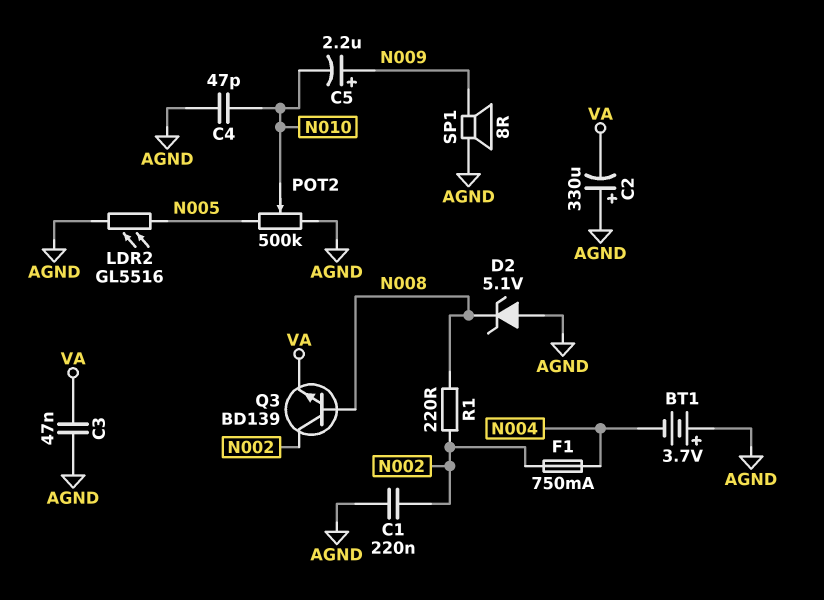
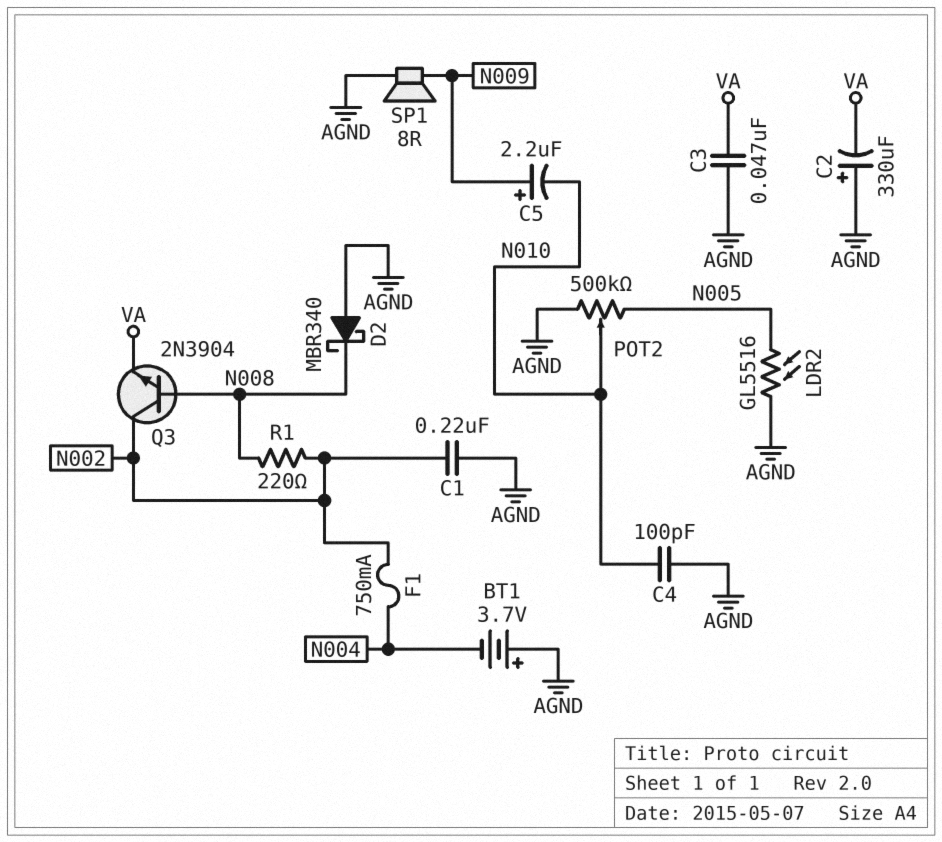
C4: 47pF (AGND, N010) -> 100pF (AGND, N010)
D2: zener 5.1V (A AGND, K N008) -> schottky MBR340 (A AGND, K N008)
Q3: NPN BD139 (B N008, C N002, E VA) -> NPN 2N3904 (B N008, C N002, E VA)

